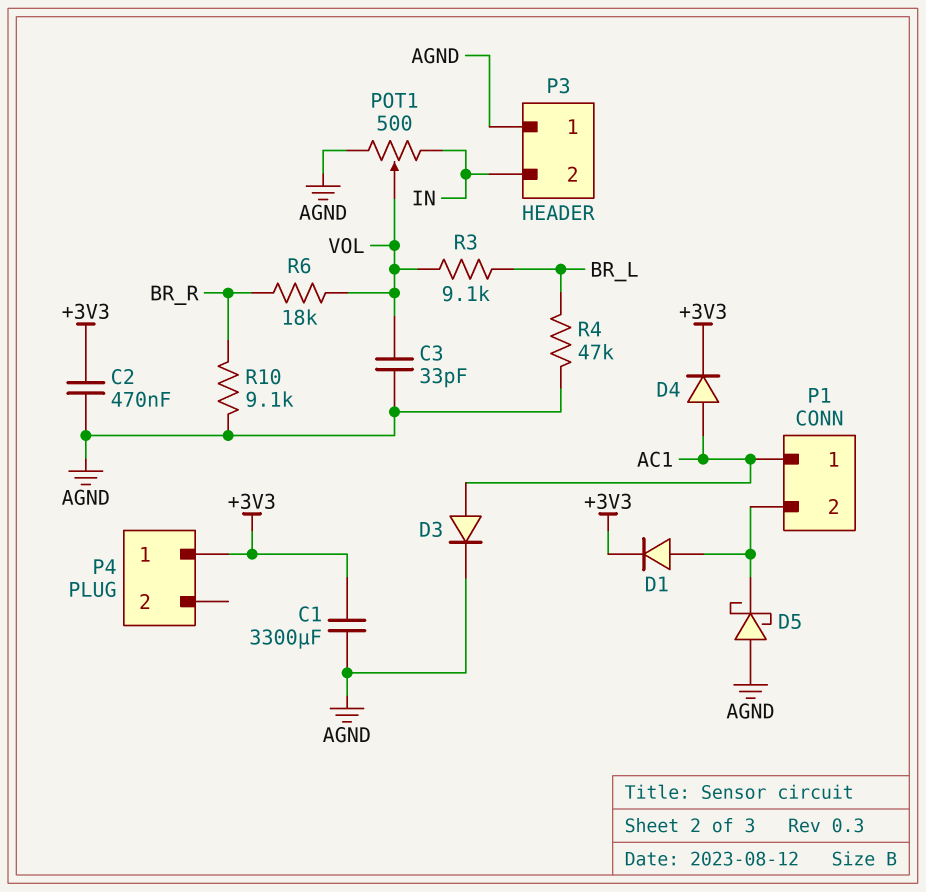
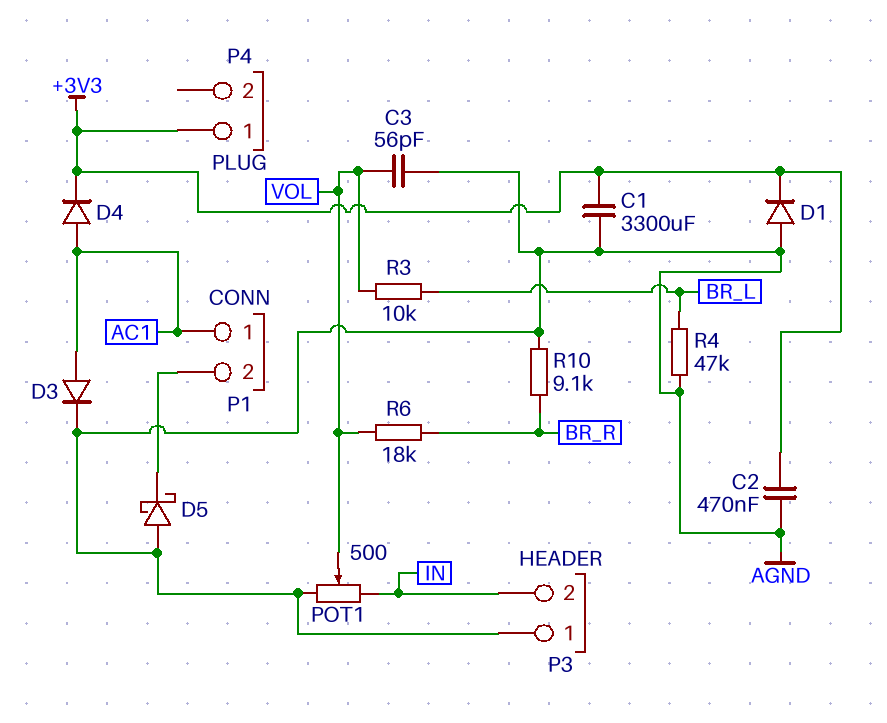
C3: 33pF (AGND, VOL) -> 56pF (AGND, VOL)
D1: diode (A P1/2, K +3V3) -> diode (A AGND, K +3V3)
R3: 9.1k (BR_L, VOL) -> 10k (BR_L, VOL)

